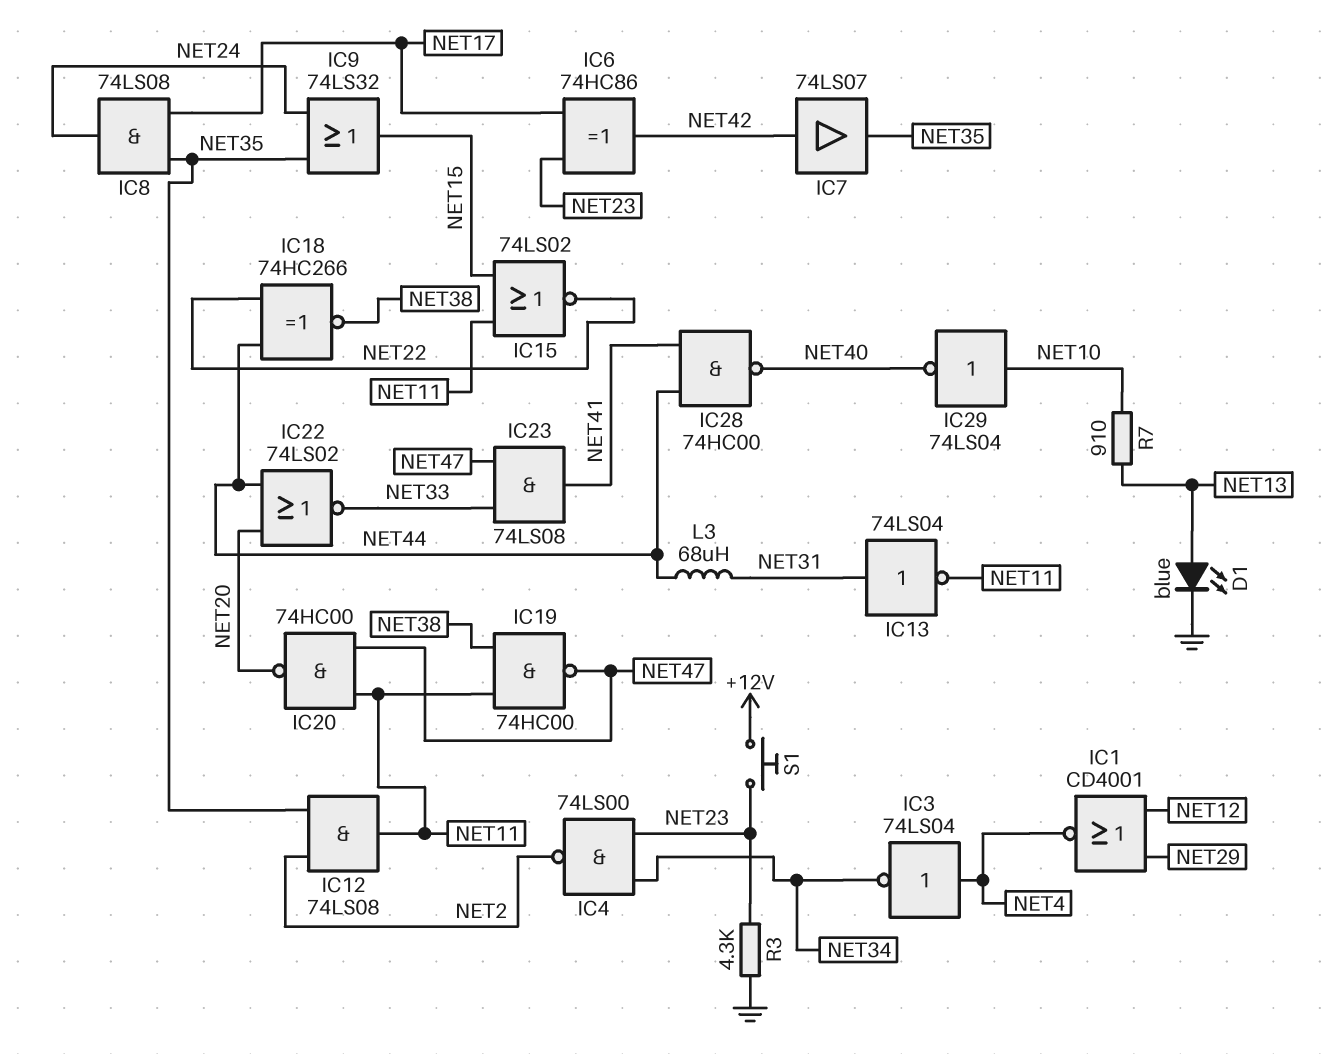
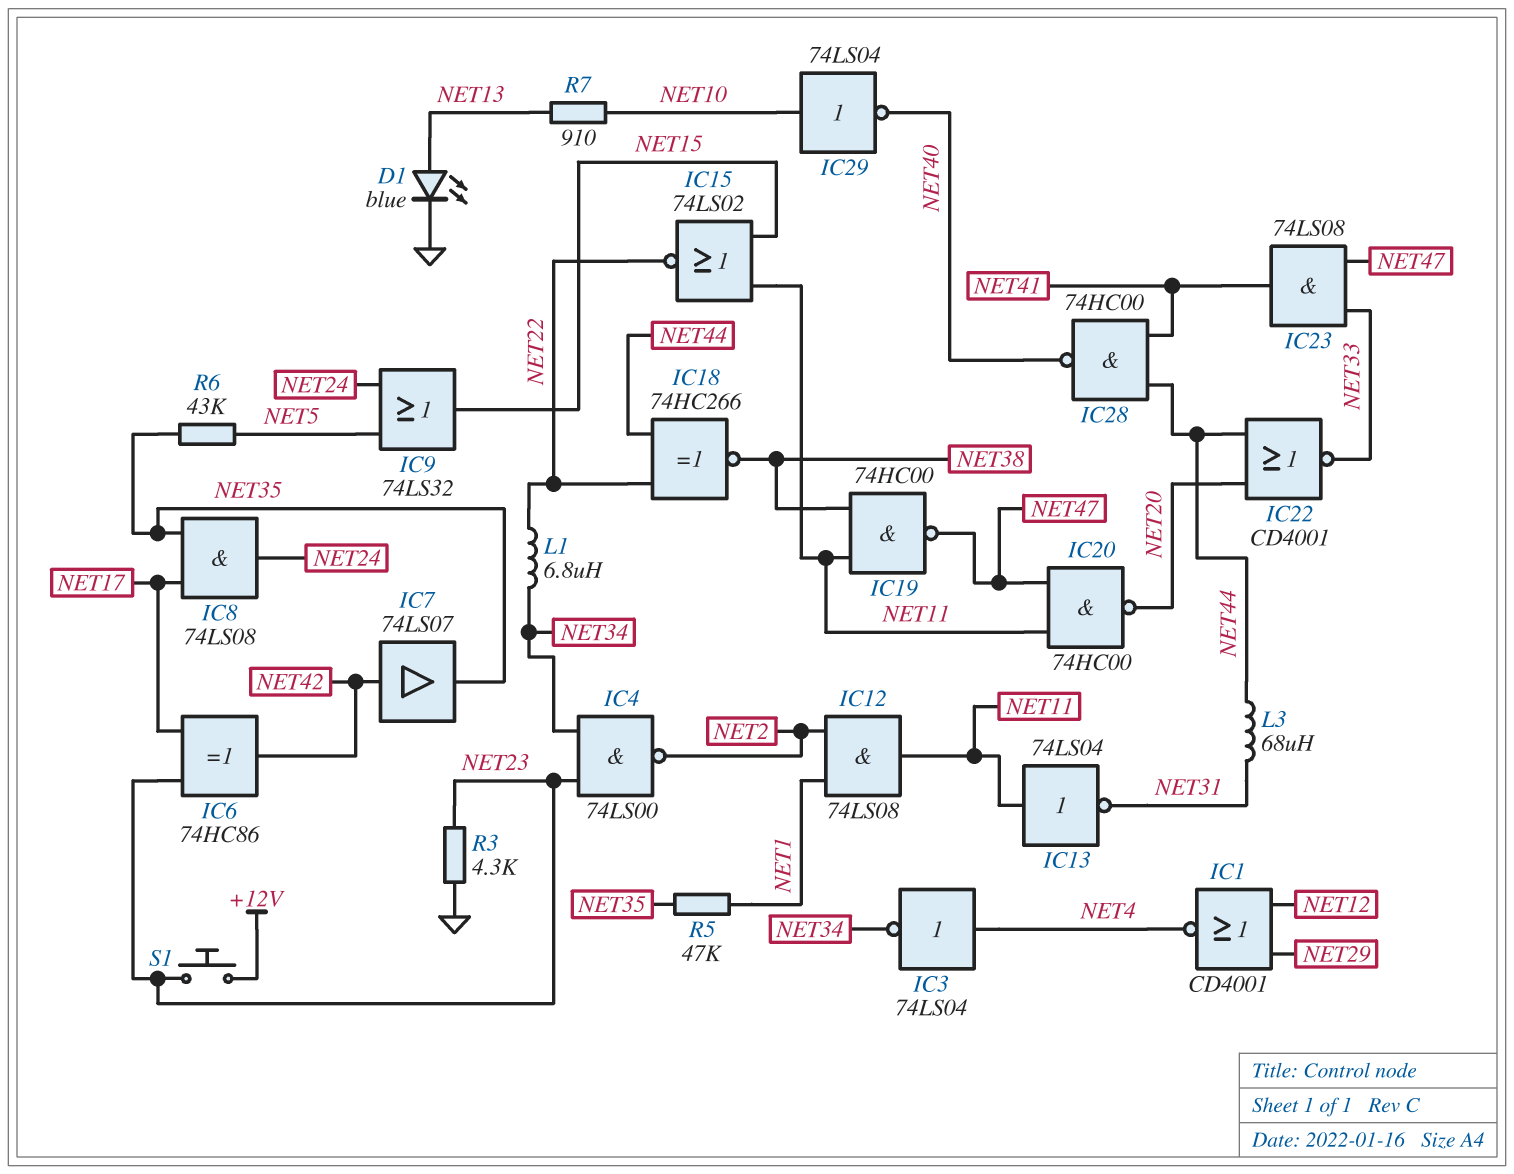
IC9: OR 74LS32 (in NET24, in NET35, out NET15) -> OR 74LS32 (in NET5, in NET24, out NET15)
IC12: AND 74LS08 (in NET2, in NET35, out NET11) -> AND 74LS08 (in NET1, in NET2, out NET11)
IC13: NOT 74LS04 (in NET31, out NET11) -> NOT 74LS04 (in NET11, out NET31)
IC22: NOR 74LS02 (in NET20, in NET44, out NET33) -> NOR CD4001 (in NET20, in NET44, out NET33)
L1: none -> 6.8uH (NET22, NET34)
R5: none -> 47k (NET1, NET35)
R6: none -> 43k (NET5, NET35)

